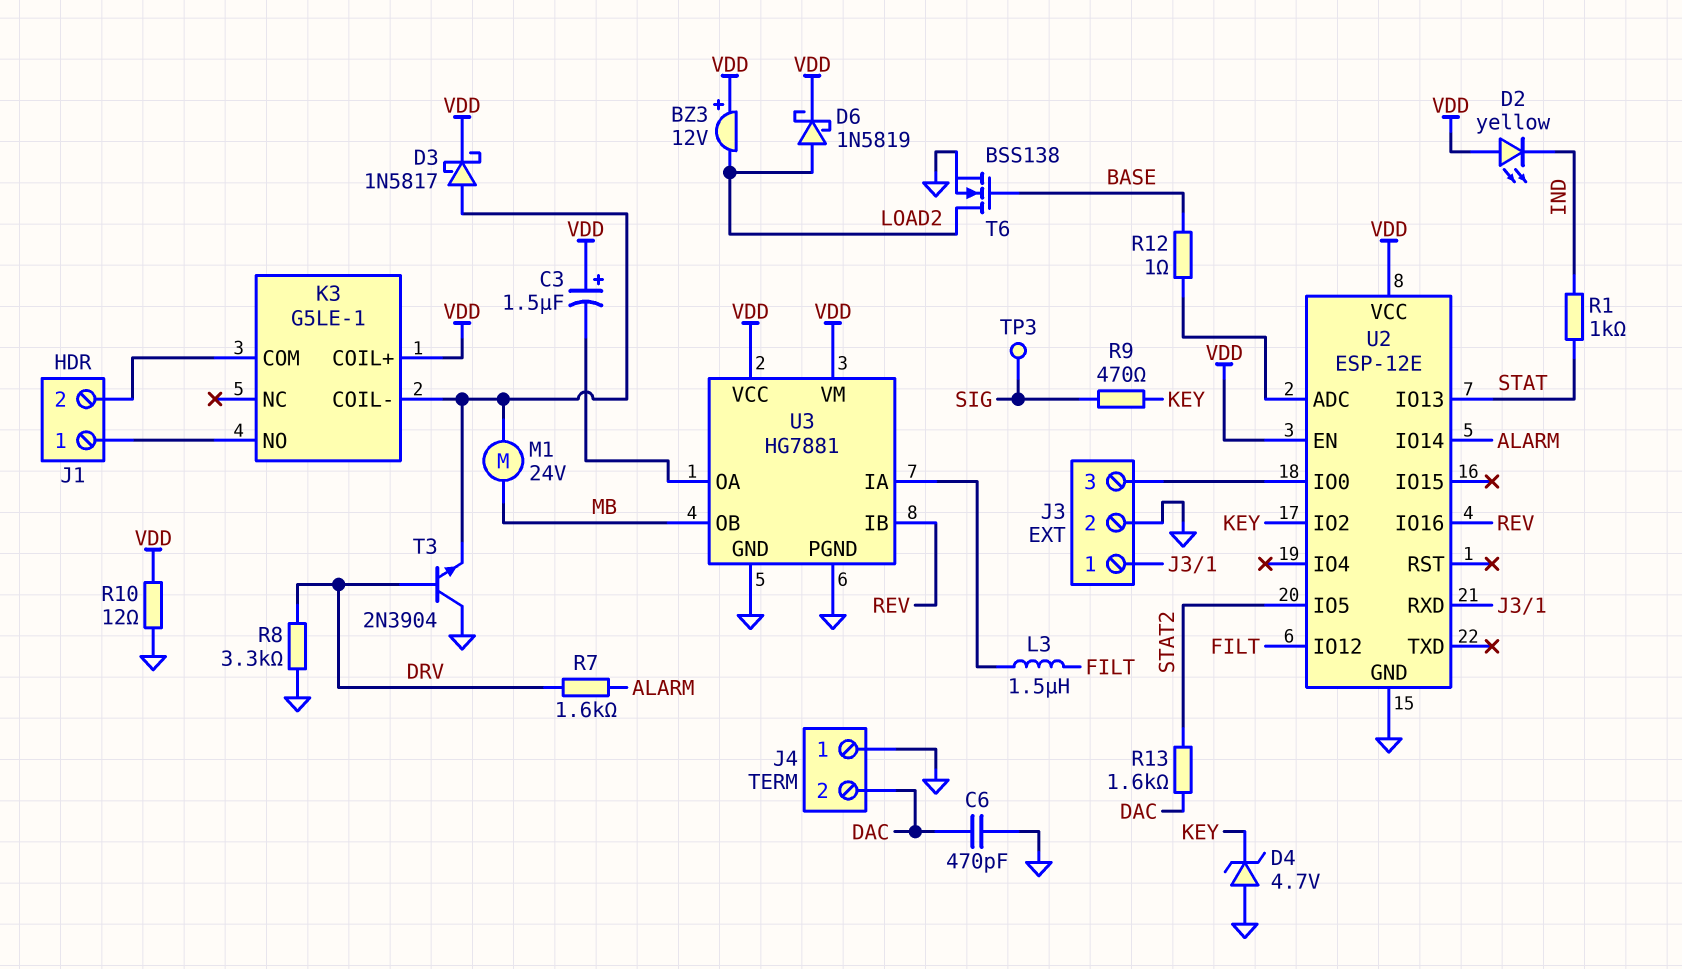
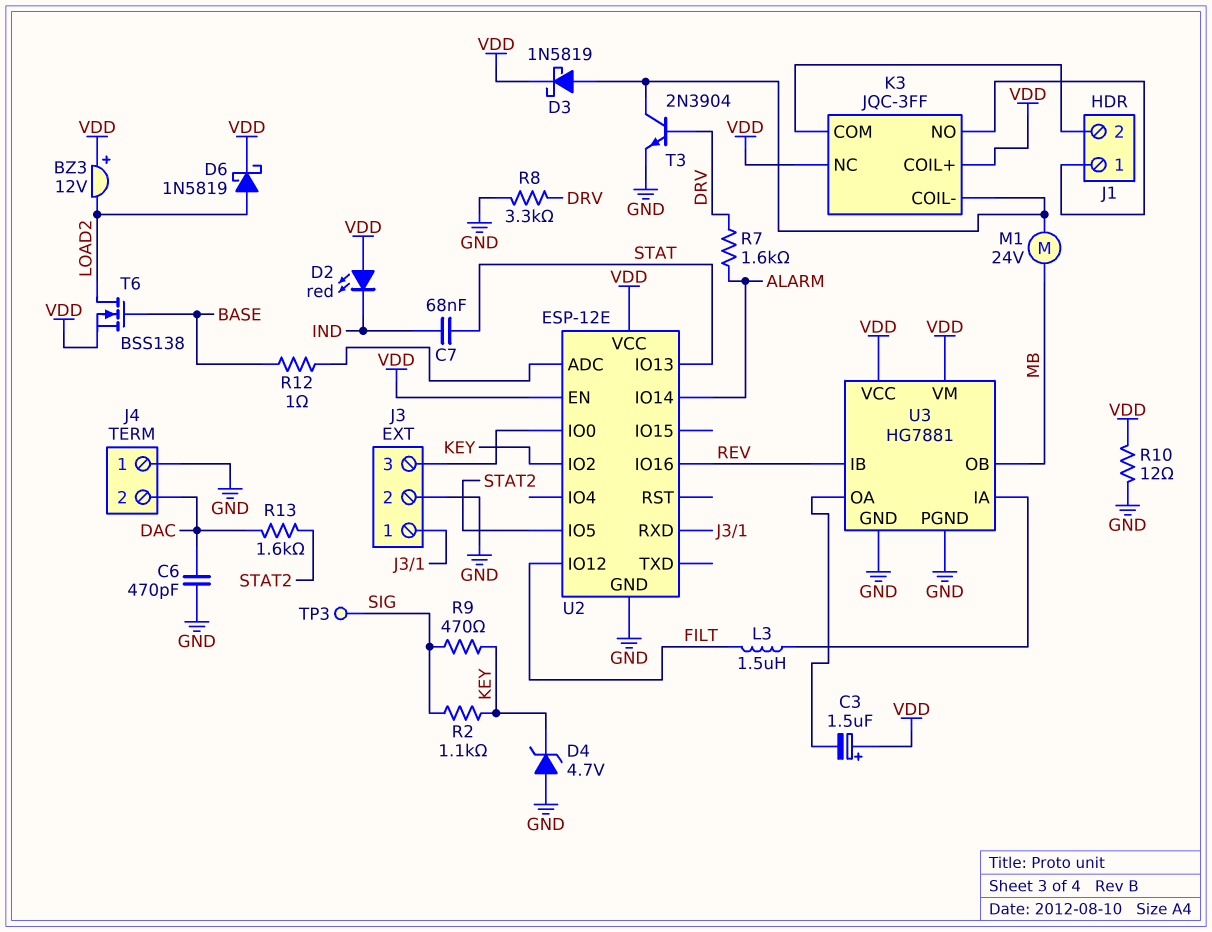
C7: none -> 68nF (IND, STAT)
D2: LED yellow (A VDD, K IND) -> LED red (A VDD, K IND)
D3: schottky 1N5817 (A K3/COIL-, K VDD) -> schottky 1N5819 (A K3/COIL-, K VDD)
K3: G5LE-1 -> JQC-3FF
K3 pin NC: none -> VDD
R1: 1k (IND, STAT) -> none
R2: none -> 1.1k (KEY, SIG)
T3: NPN 2N3904 (B DRV, C GND, E K3/COIL-) -> NPN 2N3904 (B DRV, C K3/COIL-, E GND)
T6: NMOS BSS138 (G BASE, D LOAD2, S GND) -> NMOS BSS138 (G BASE, D LOAD2, S VDD)

